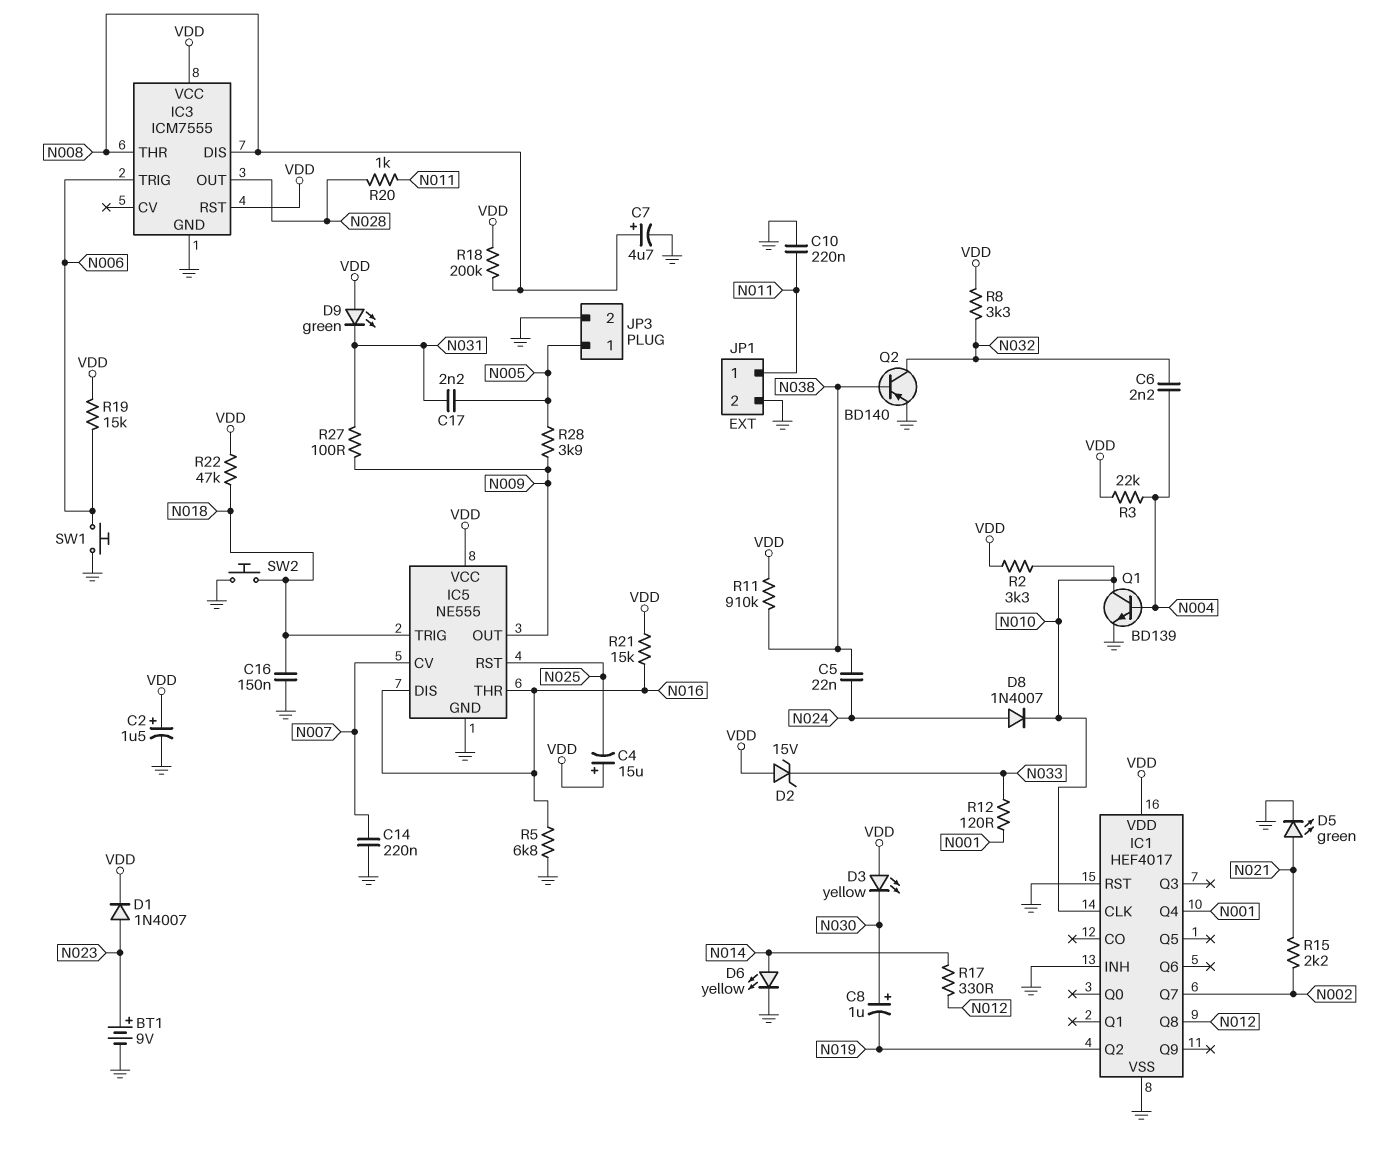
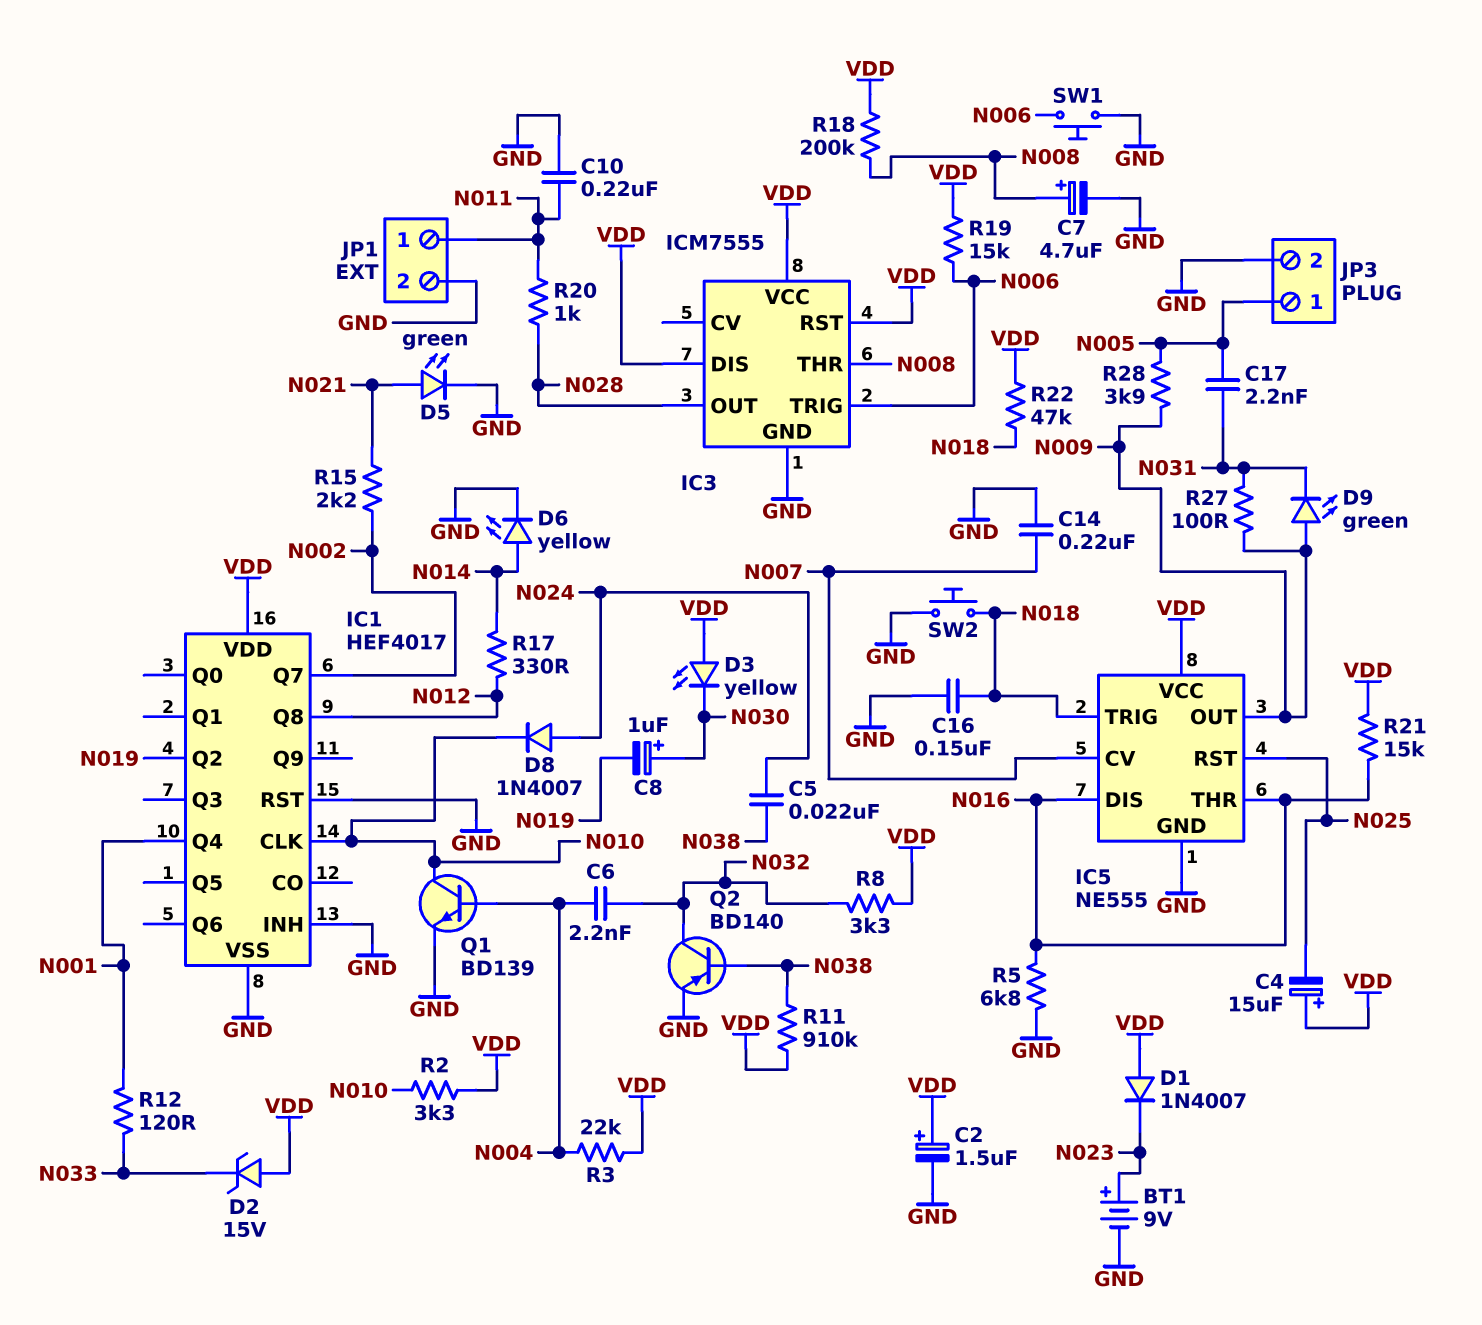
D1: diode 1N4007 (A N023, K VDD) -> diode 1N4007 (A VDD, K N023)
D9: LED green (A VDD, K N031) -> LED green (A N009, K N031)
IC3 pin DIS: N008 -> VDD

